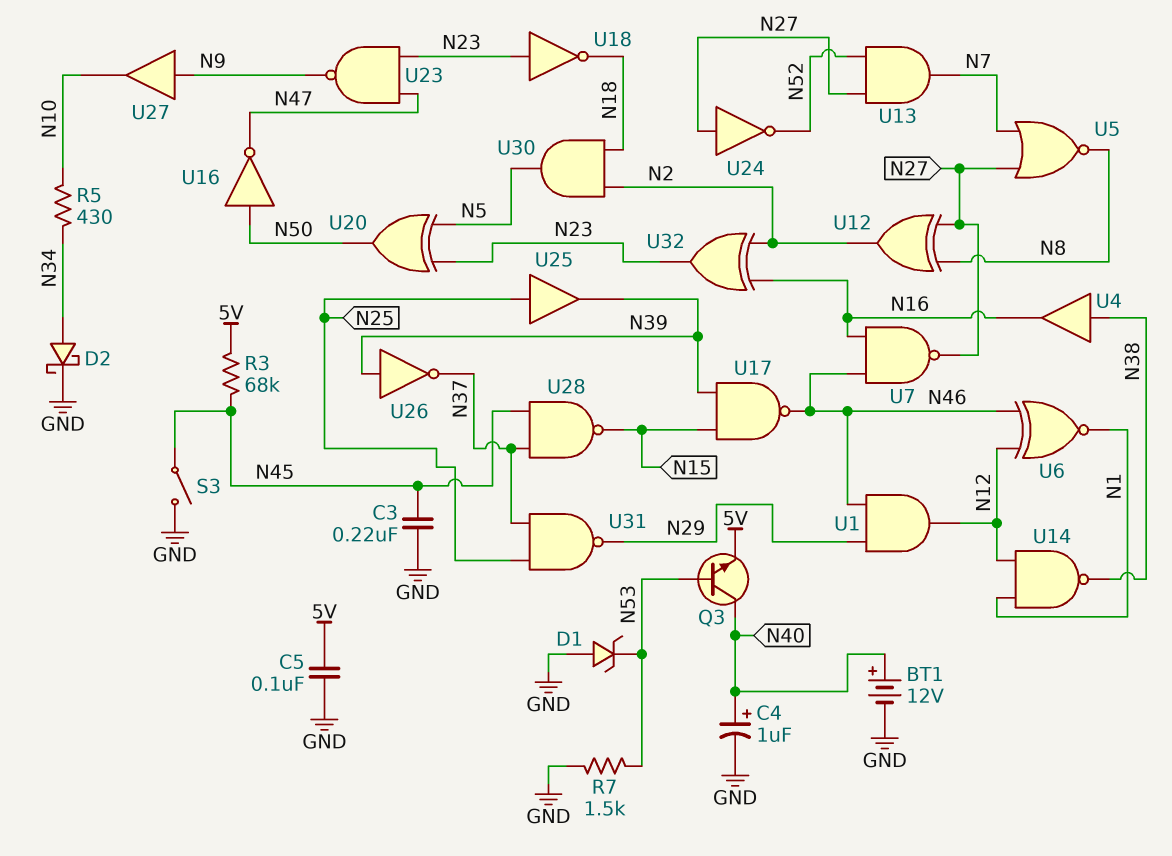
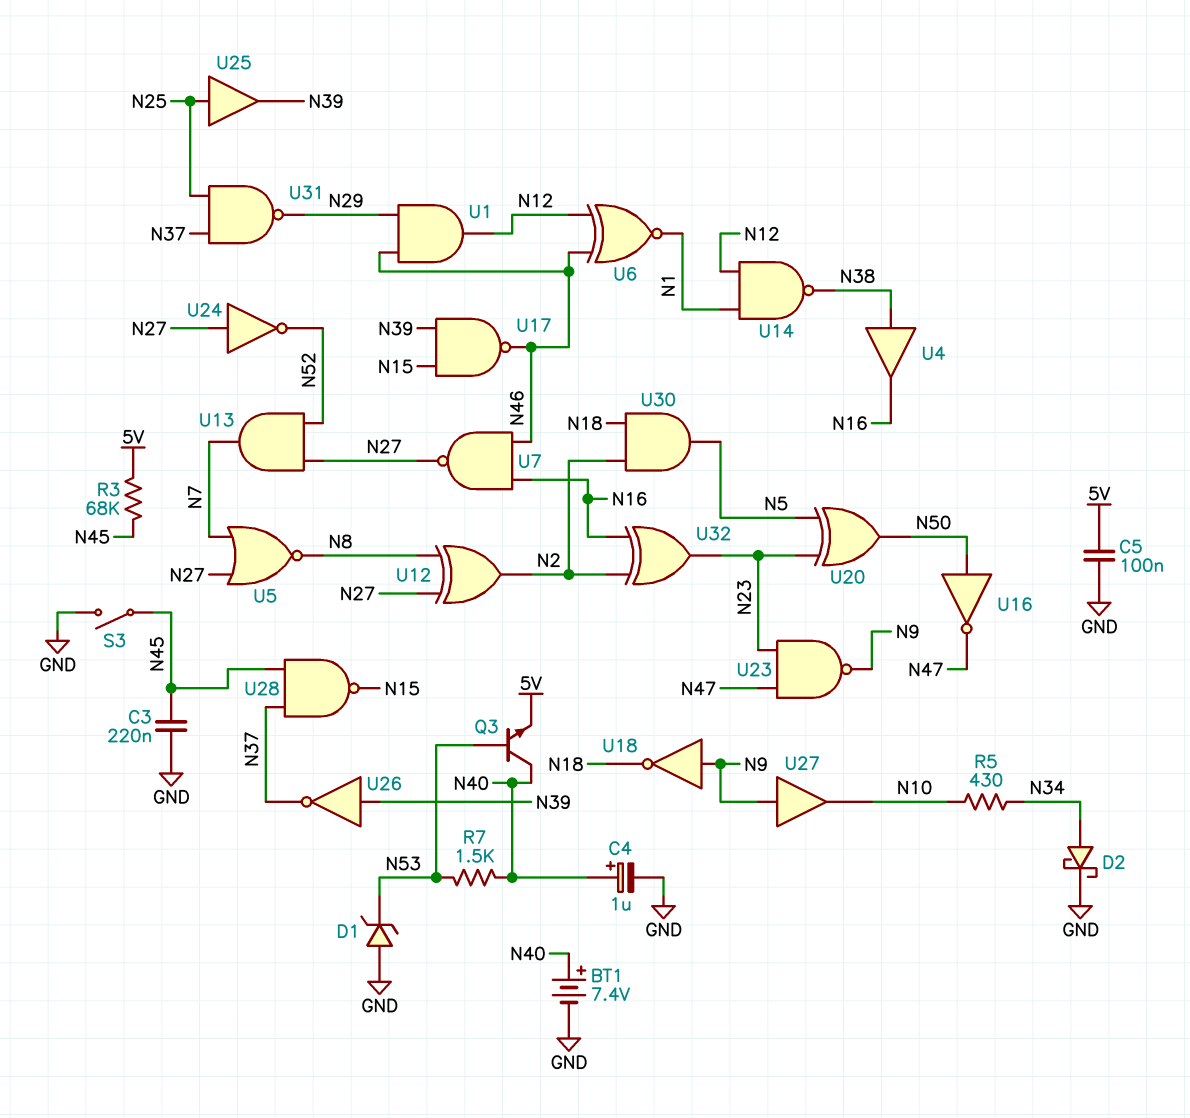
BT1: 12V (plus N40, minus GND) -> 7.4V (plus N40, minus GND)
R7: 1.5k (GND, N53) -> 1.5k (N40, N53)
U18: NOT (in N23, out N18) -> NOT (in N9, out N18)

